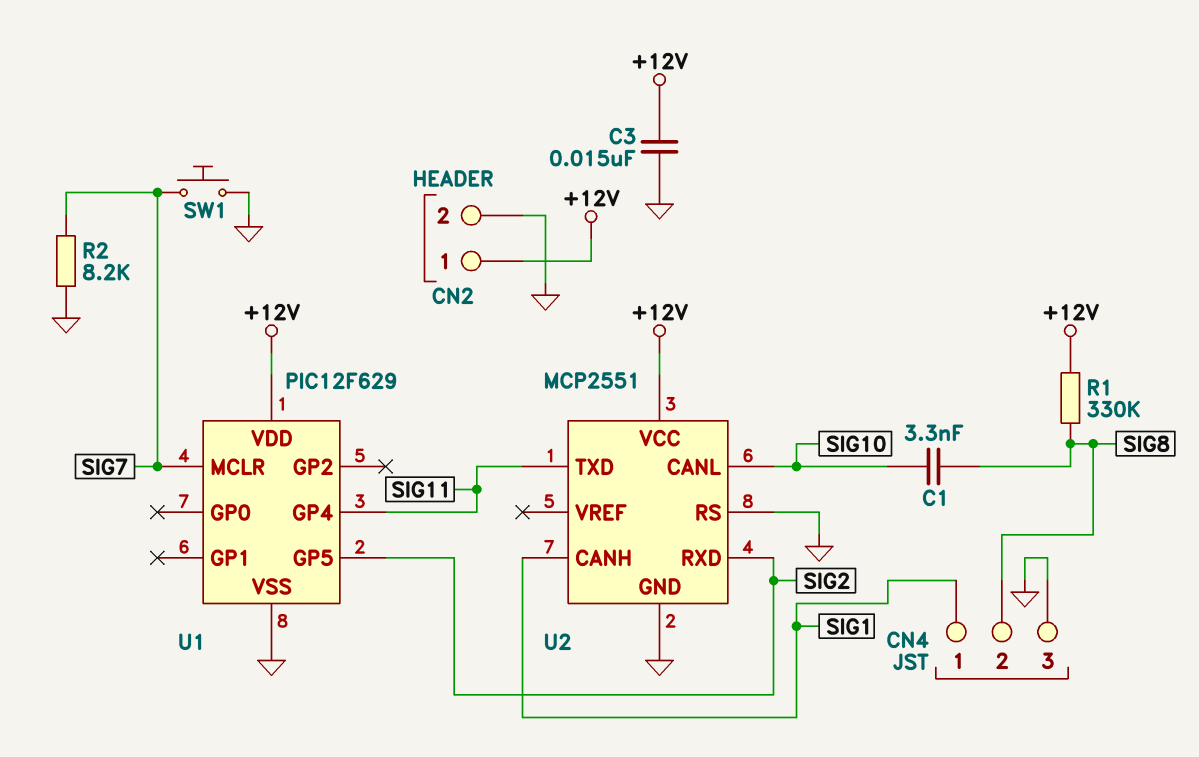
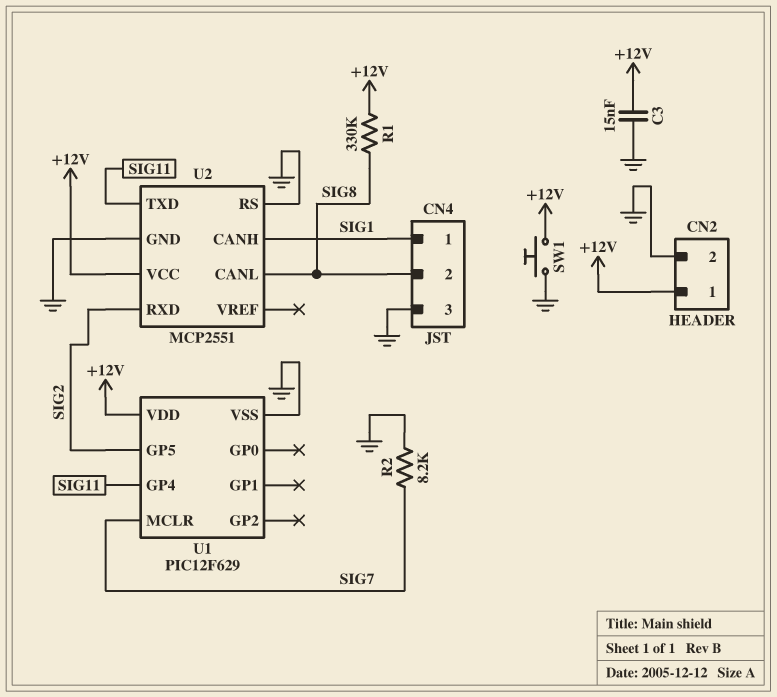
C1: 3.3nF (SIG8, SIG10) -> none
SW1: button (GND, SIG7) -> button (+12V, GND)
U2 pin CANL: SIG10 -> SIG8

